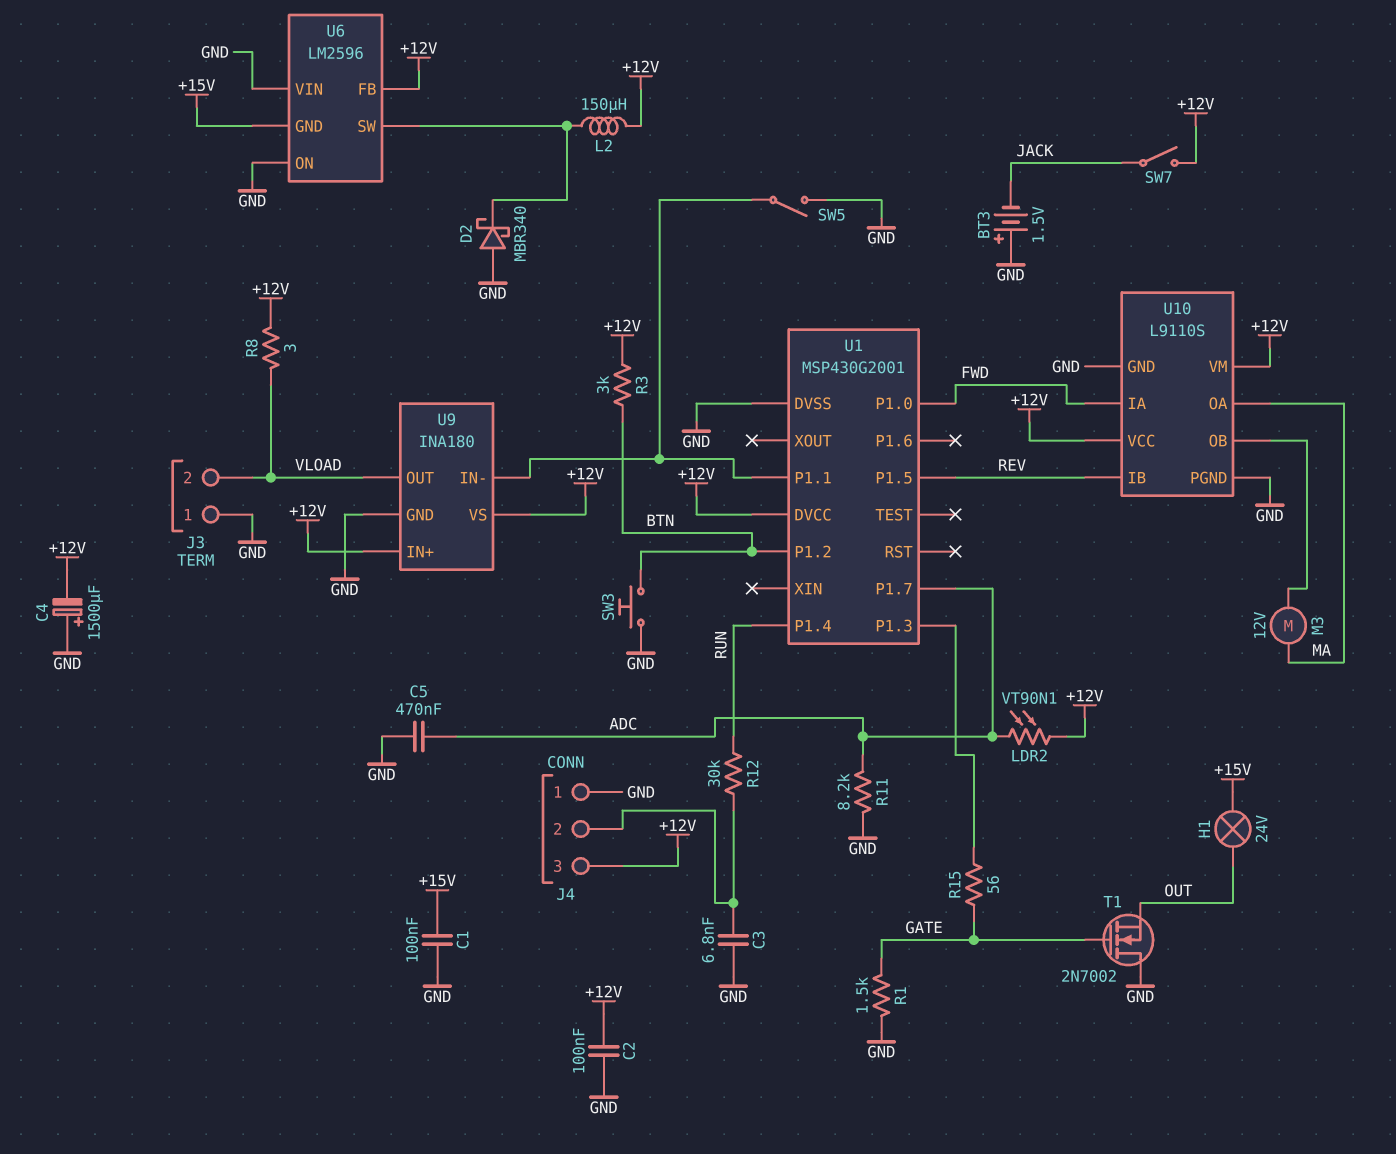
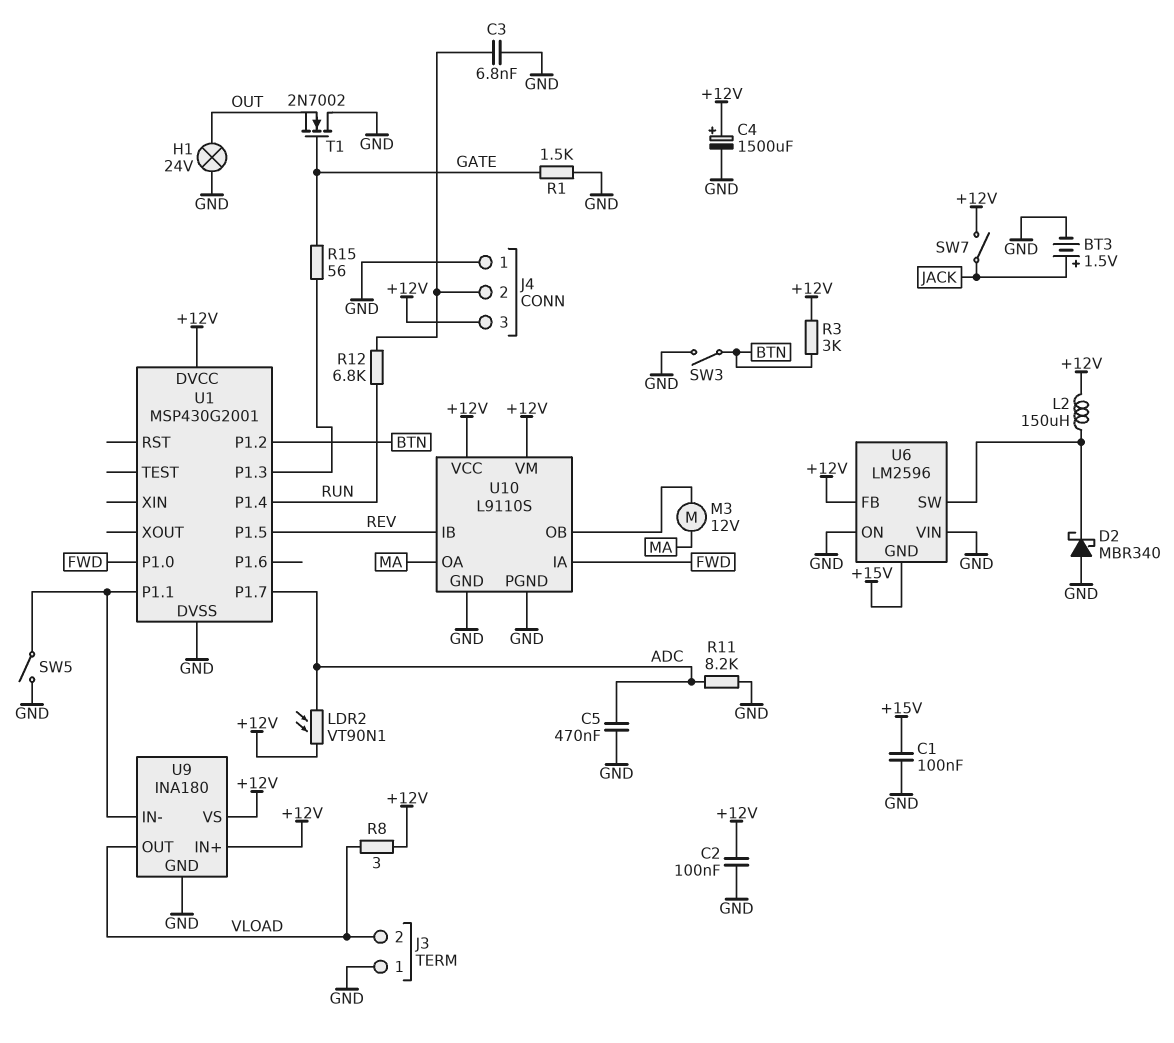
BT3: 1.5V (plus GND, minus JACK) -> 1.5V (plus JACK, minus GND)
C4: 1500uF (plus GND, minus +12V) -> 1500uF (plus +12V, minus GND)
H1: lamp 24V (+15V, OUT) -> lamp 24V (GND, OUT)
R12: 30k (J4/2, RUN) -> 6.8k (J4/2, RUN)
SW3: button (BTN, GND) -> switch (BTN, GND)

